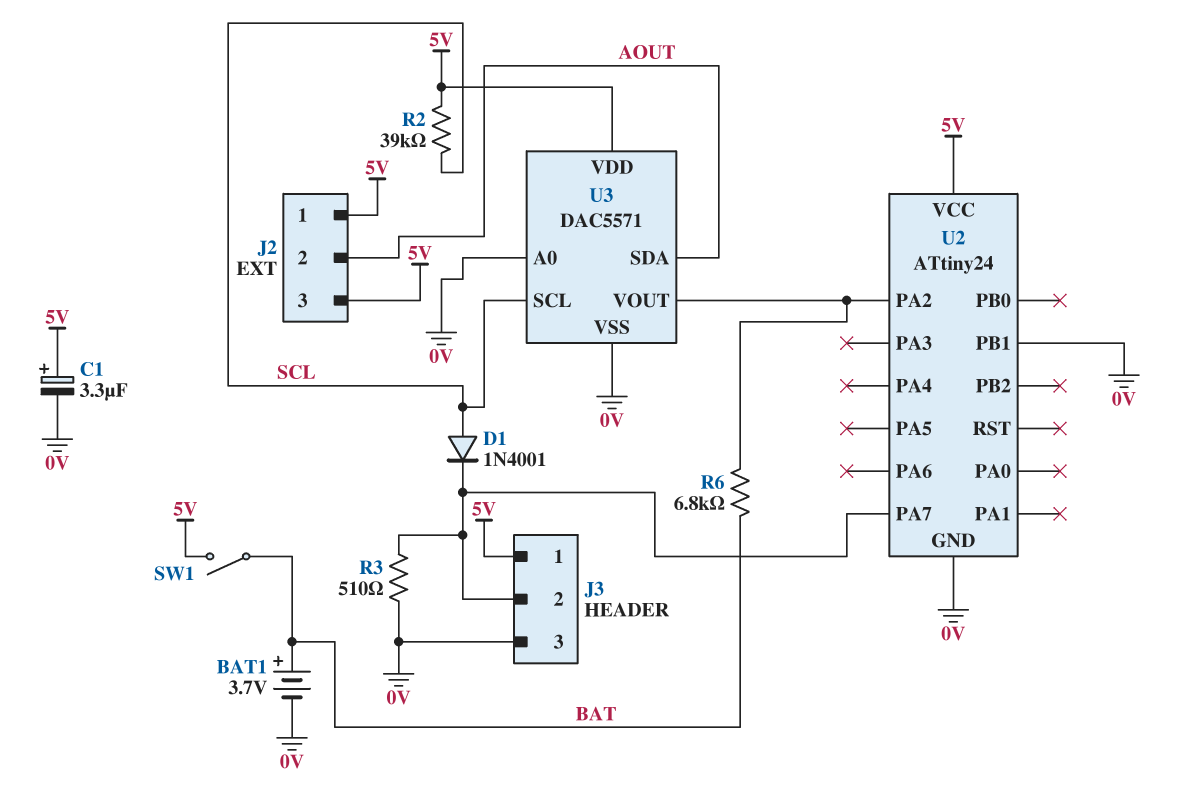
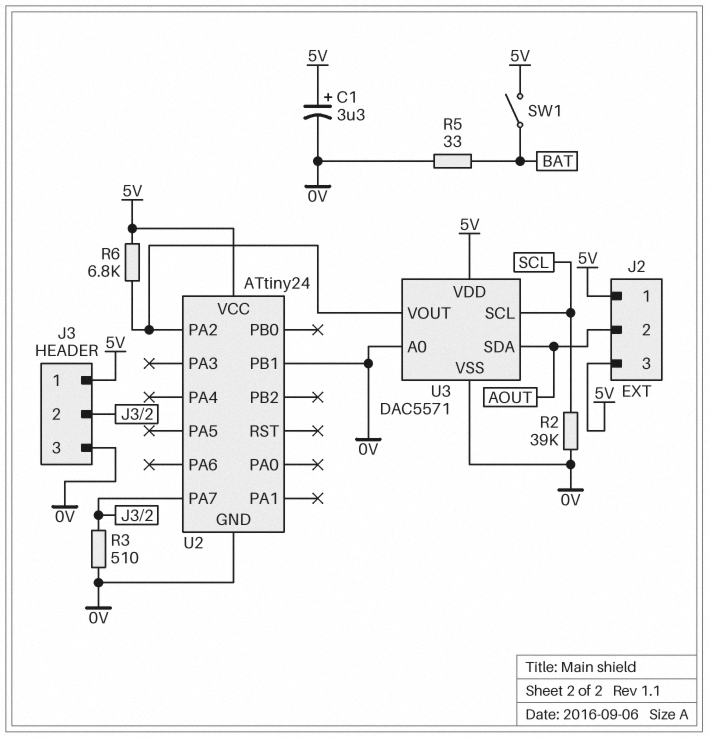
BAT1: 3.7V (plus BAT, minus 0V) -> none
D1: diode 1N4001 (A SCL, K J3/2) -> none
R2: 39k (5V, SCL) -> 39k (0V, SCL)
R5: none -> 33 (0V, BAT)
R6: 6.8k (BAT, U2/PA2) -> 6.8k (5V, U2/PA2)

